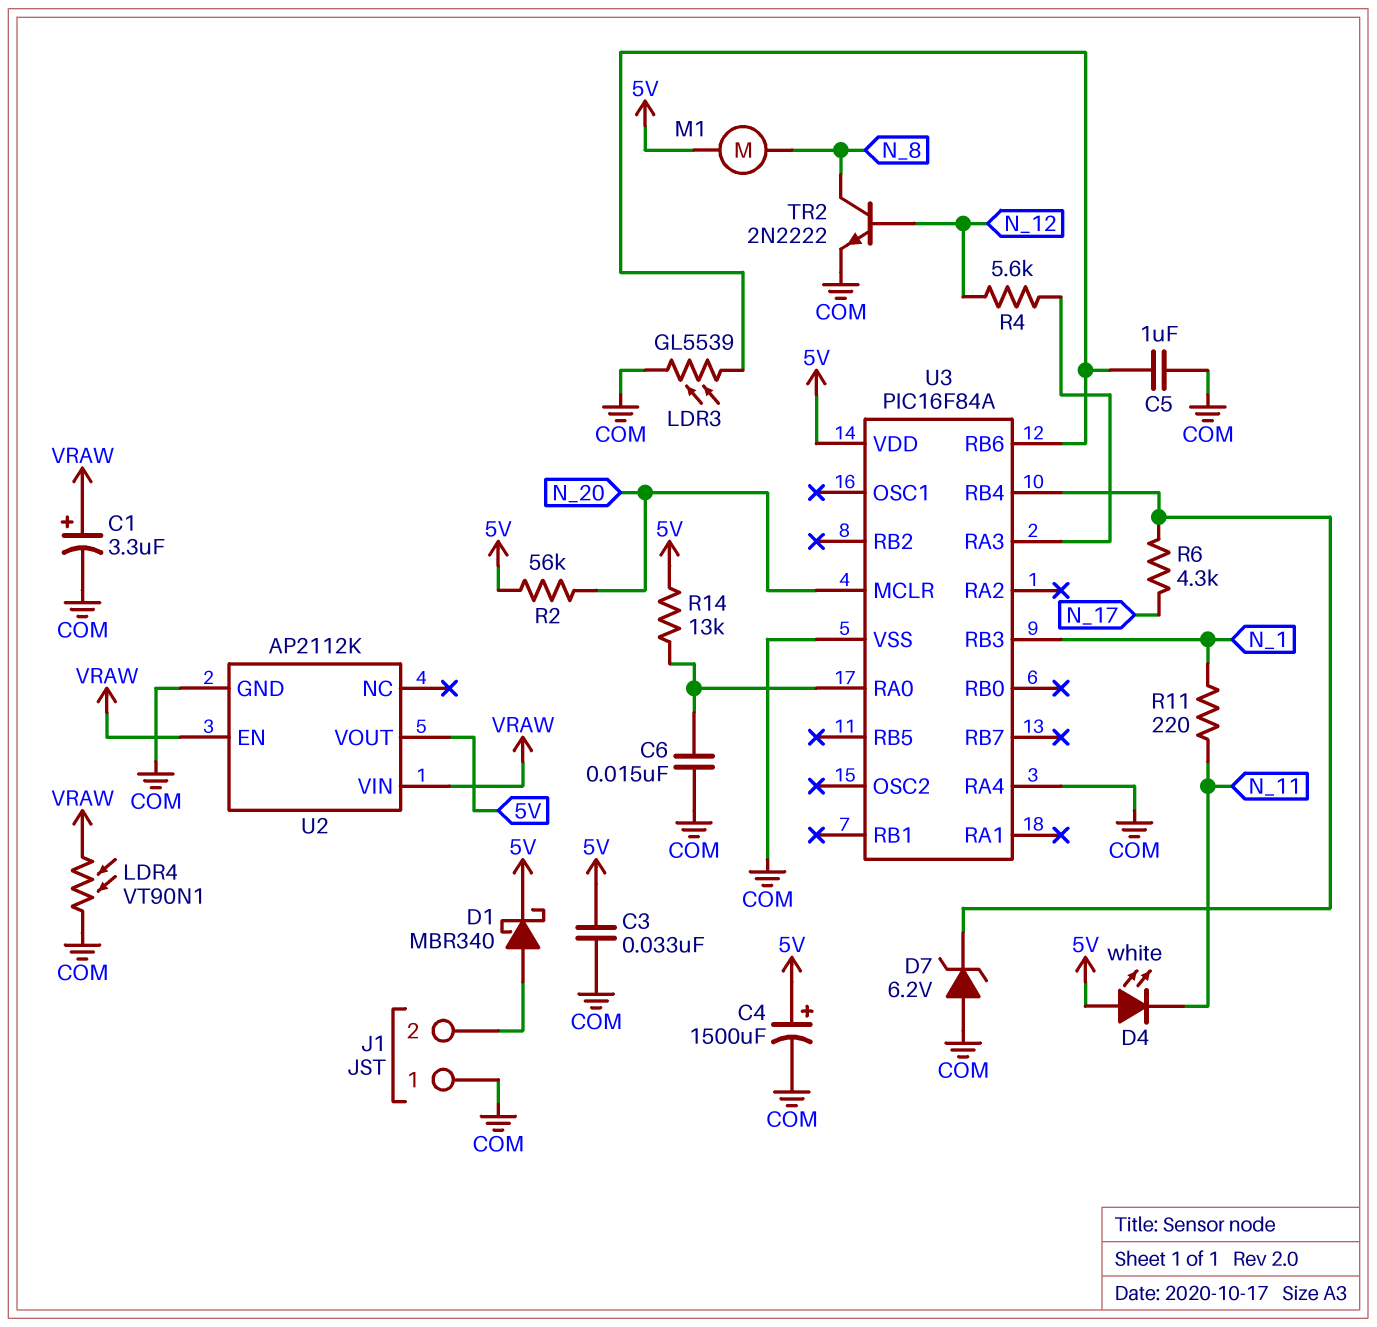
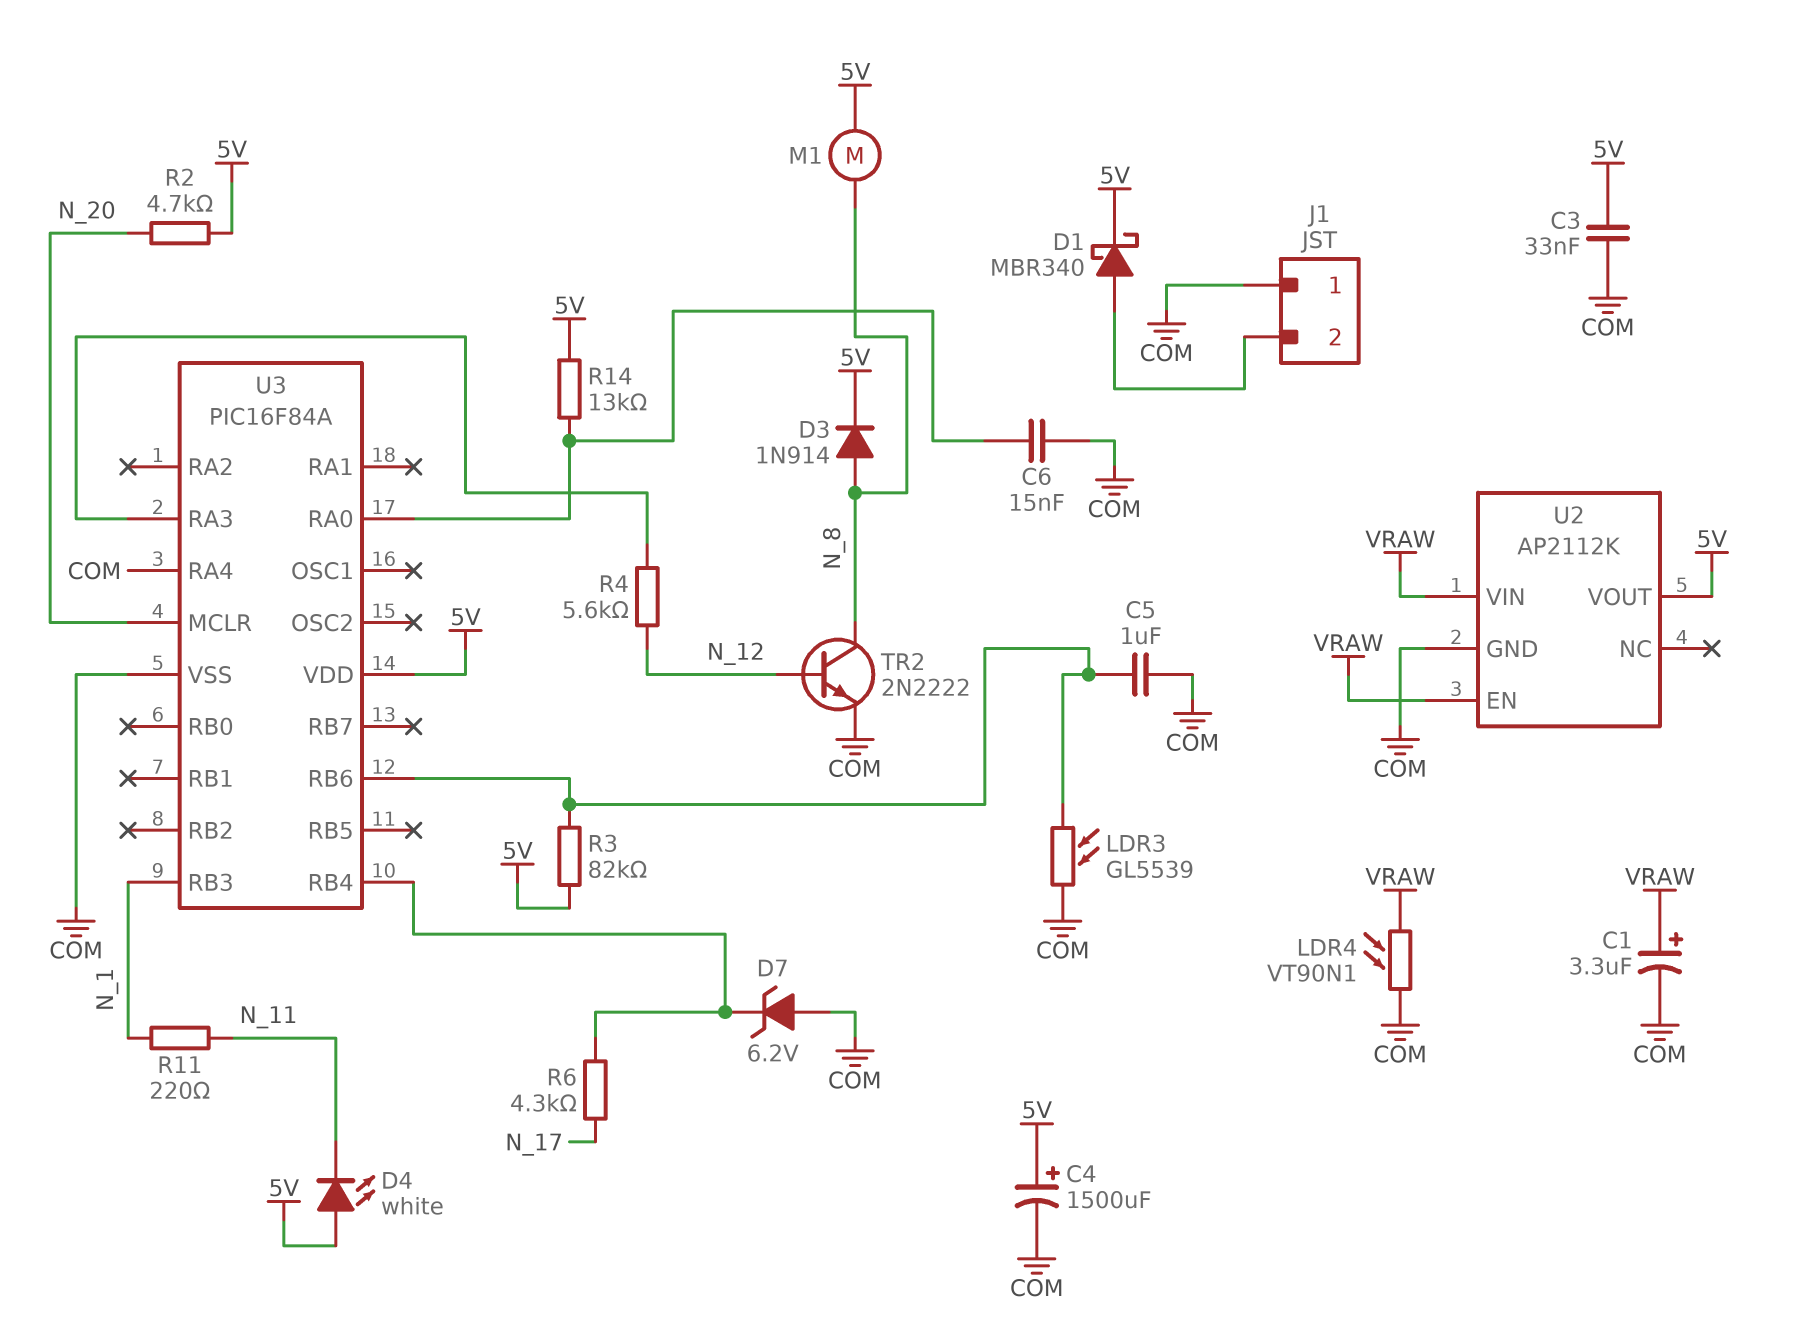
D3: none -> diode 1N914 (A N_8, K 5V)
R2: 56k (5V, N_20) -> 4.7k (5V, N_20)
R3: none -> 82k (5V, U3/RB6)

